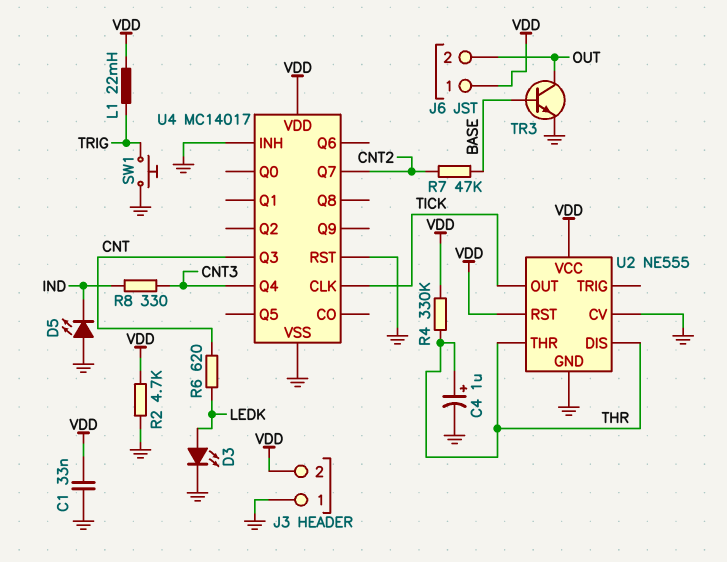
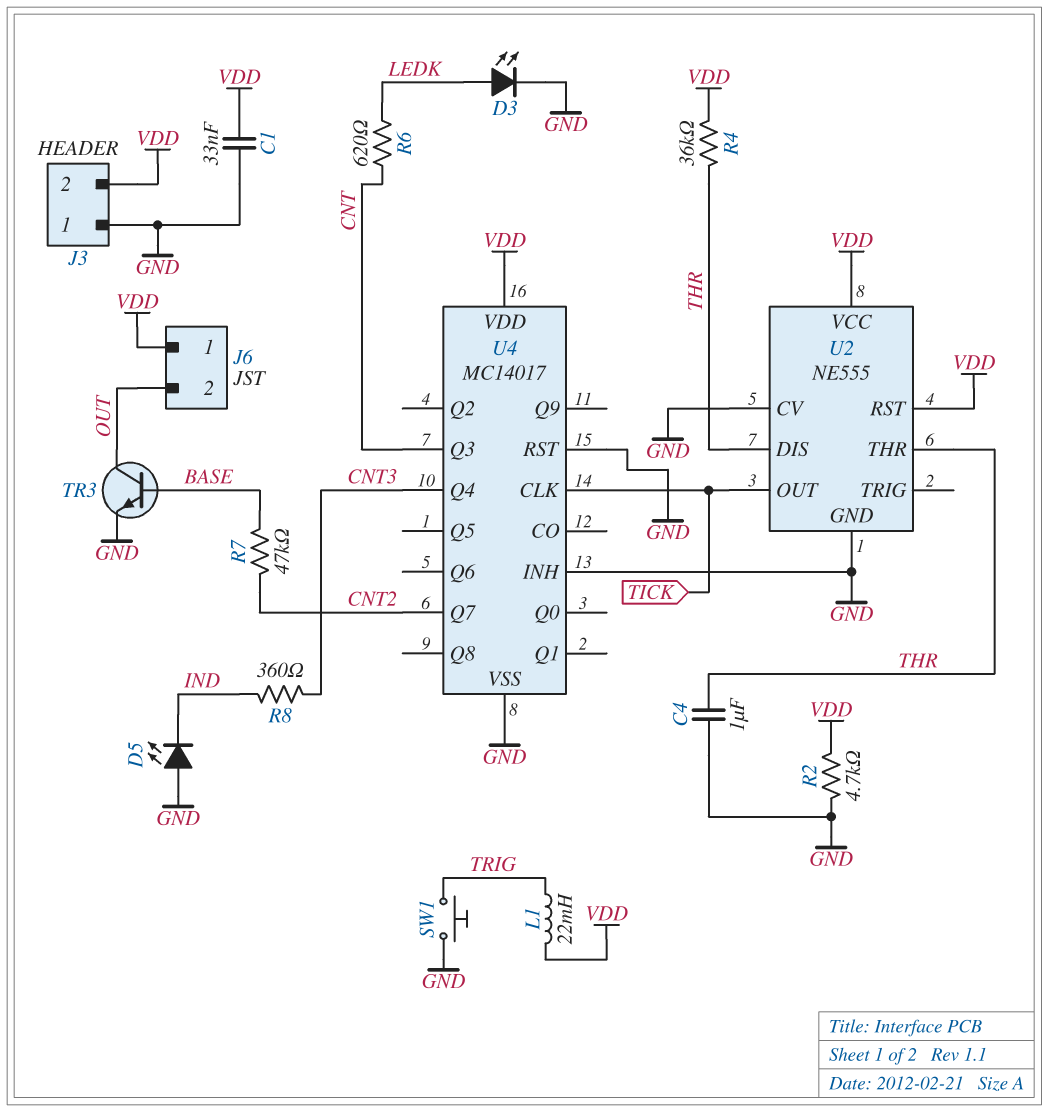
C4: 1uF (plus THR, minus GND) -> 1uF (GND, THR)
R4: 330k (THR, VDD) -> 36k (THR, VDD)
R8: 330 (CNT3, IND) -> 360 (CNT3, IND)

